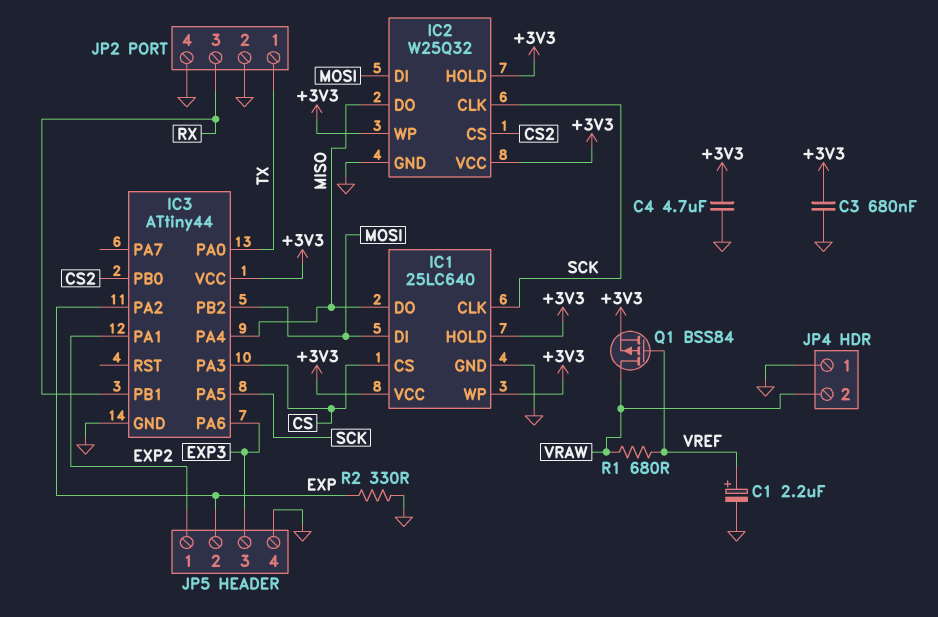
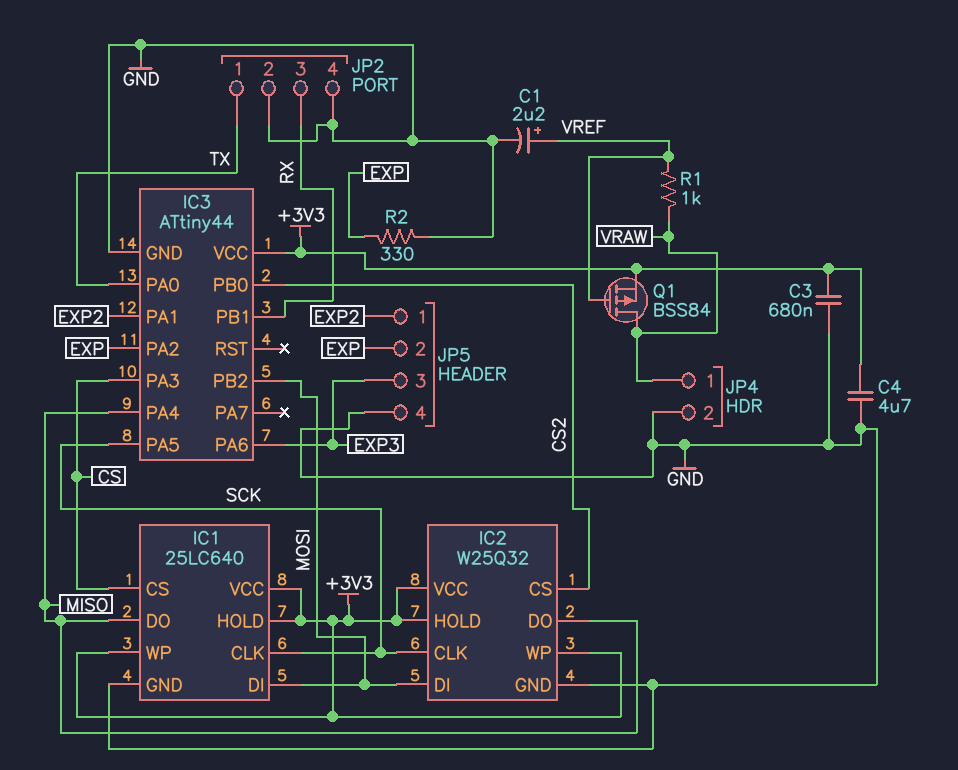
JP4 pin 1: GND -> VRAW
JP4 pin 2: VRAW -> GND
R1: 680 (VRAW, VREF) -> 1k (VRAW, VREF)

